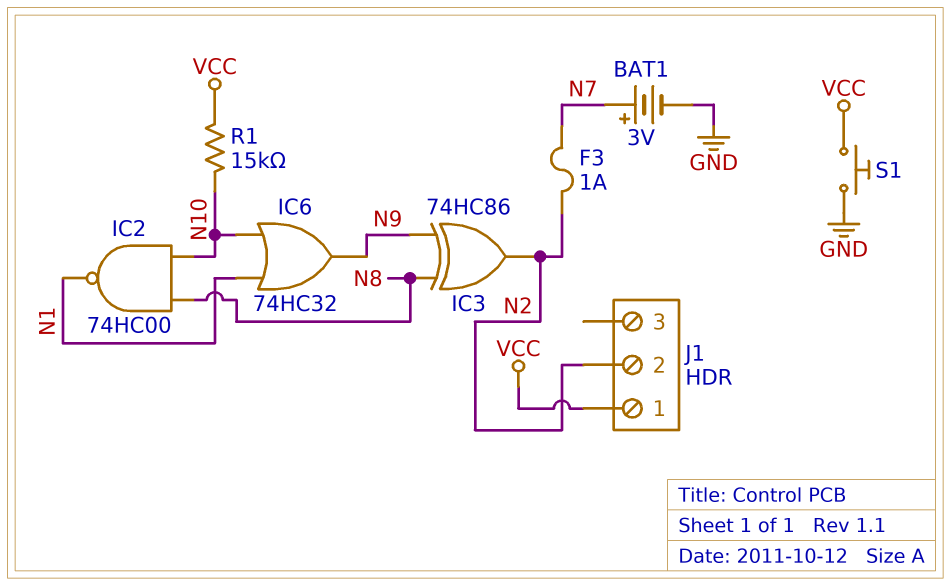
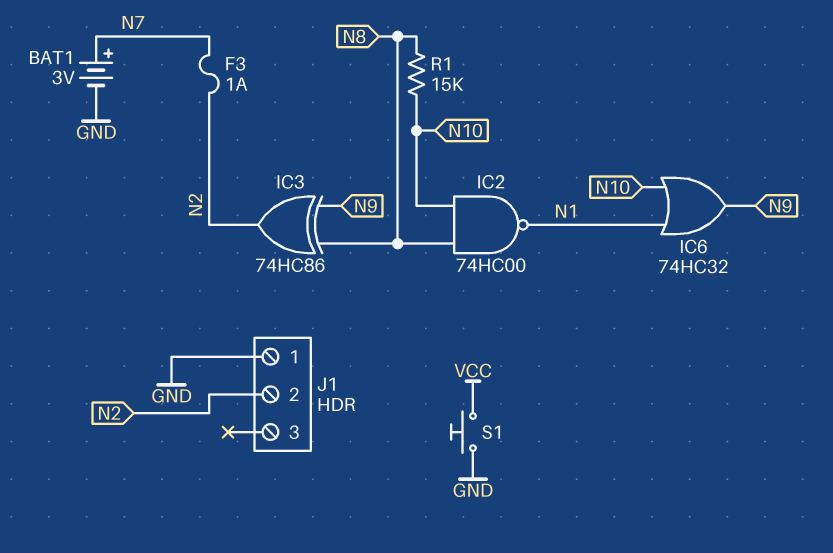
J1 pin 1: VCC -> GND
R1: 15k (N10, VCC) -> 15k (N8, N10)

